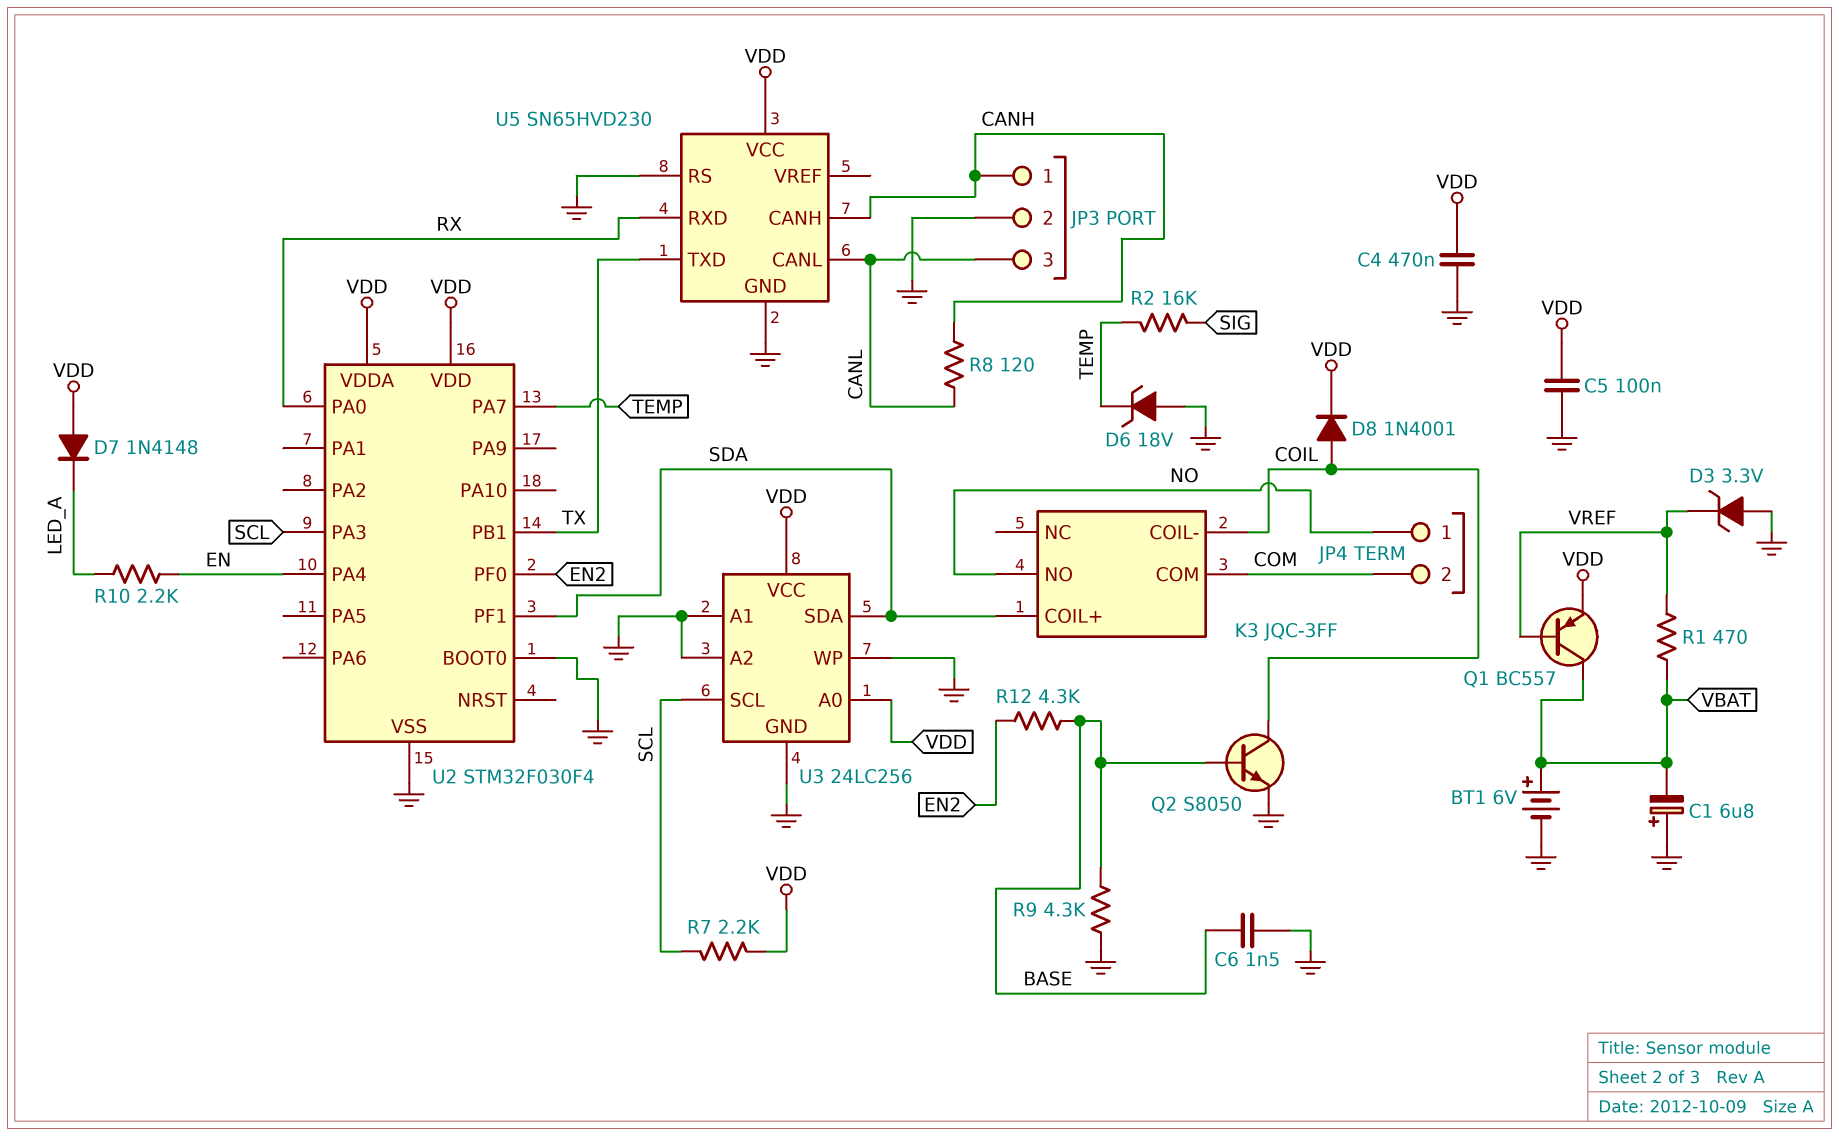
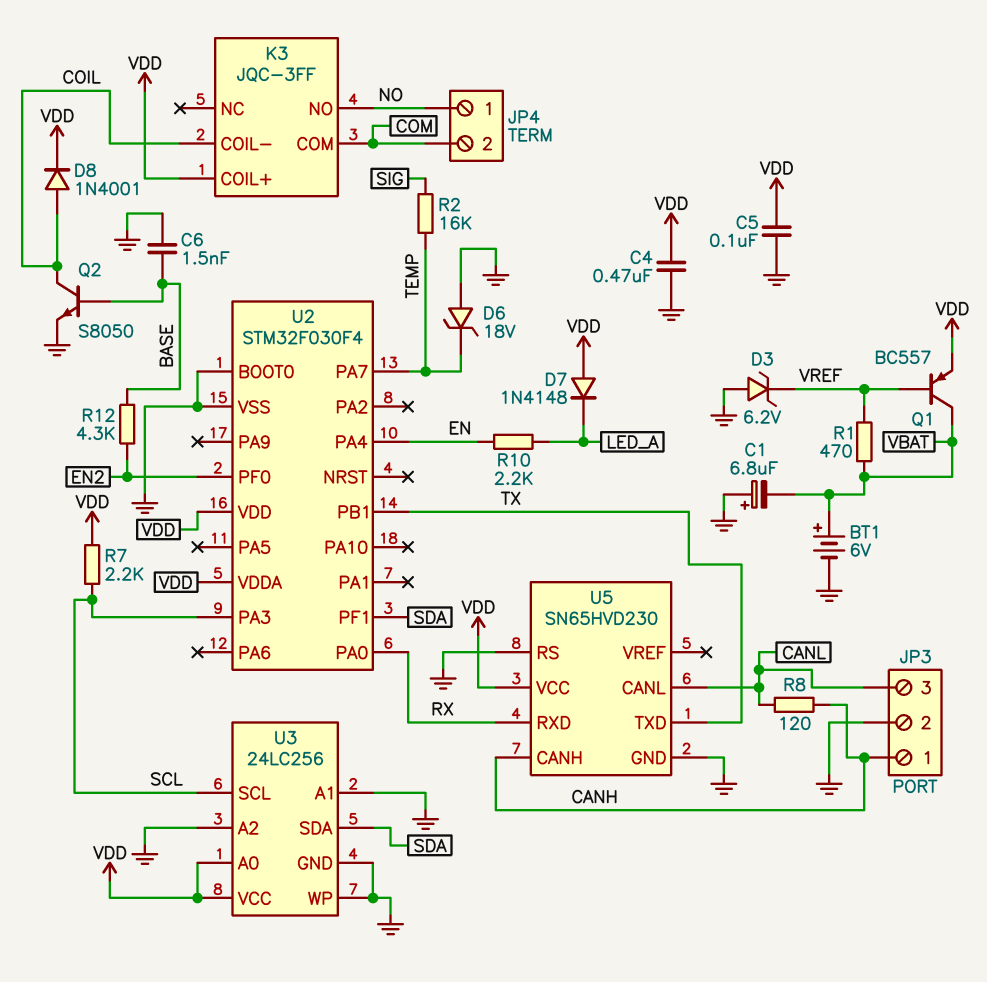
D3: zener 3.3V (A GND, K VREF) -> zener 6.2V (A GND, K VREF)
K3 pin COIL+: SDA -> VDD
R9: 4.3k (BASE, GND) -> none

